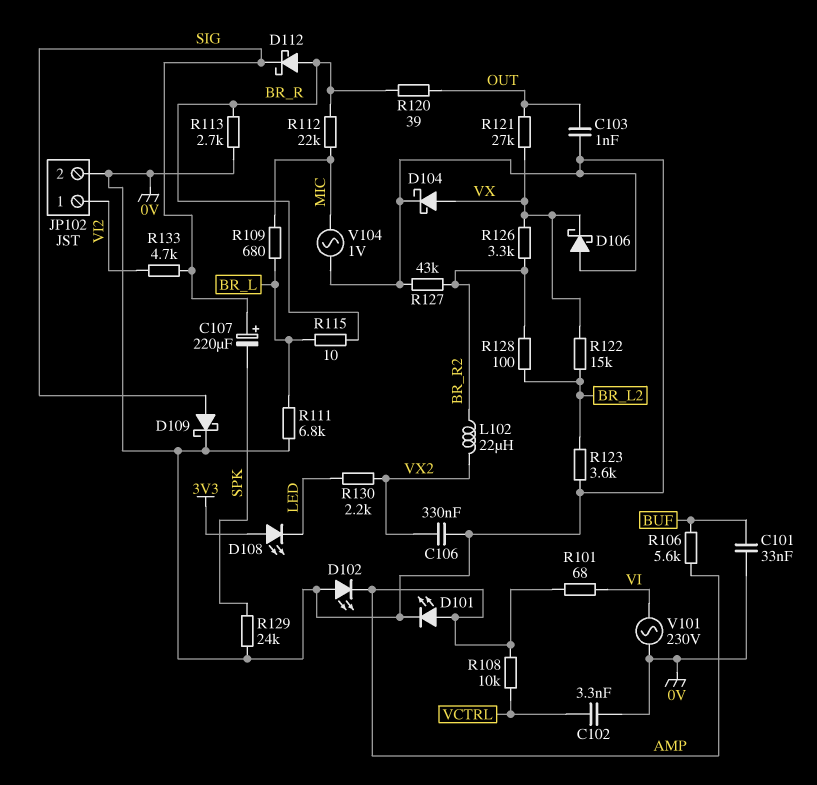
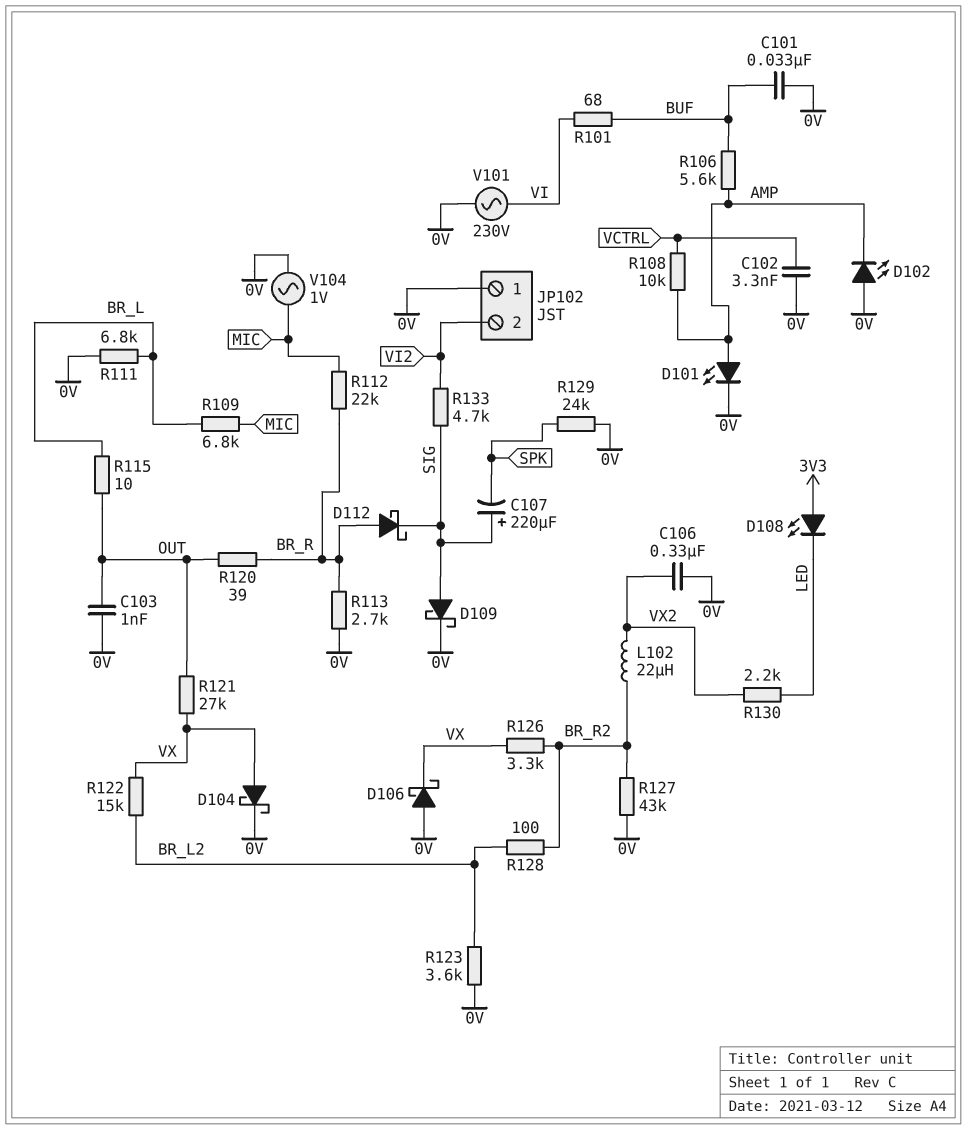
JP102 pin 1: VI2 -> 0V
JP102 pin 2: 0V -> VI2
R101: 68 (AMP, VI) -> 68 (BUF, VI)
R109: 680 (BR_L, MIC) -> 6.8k (BR_L, MIC)
R115: 10 (BR_L, BR_R) -> 10 (BR_L, OUT)

